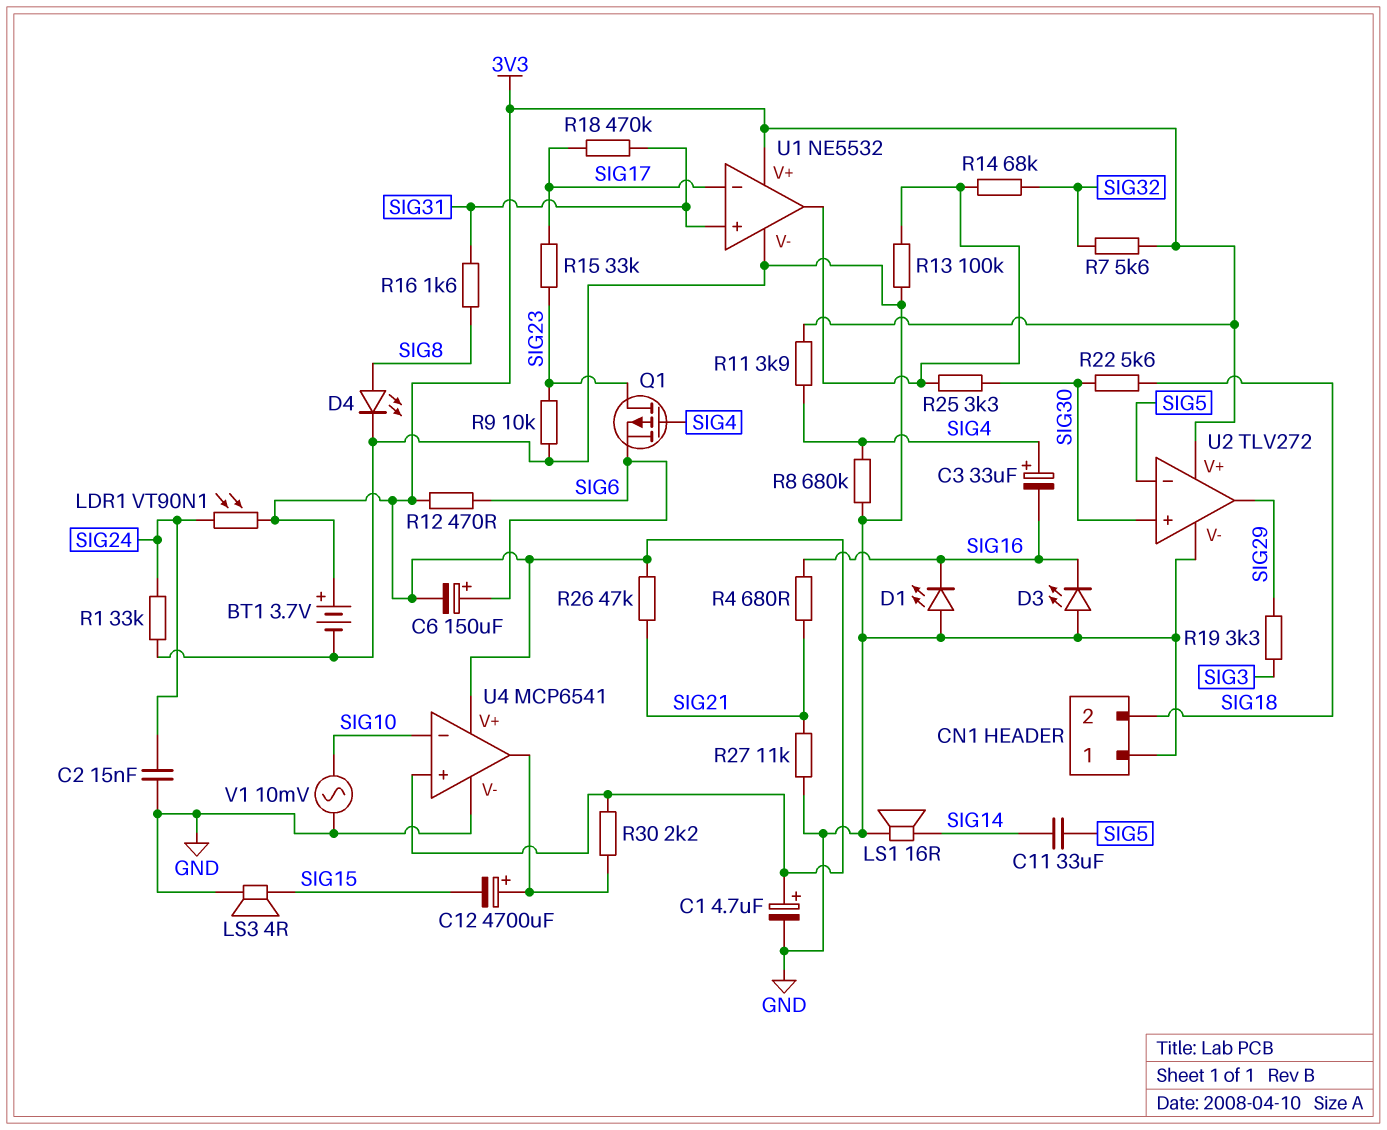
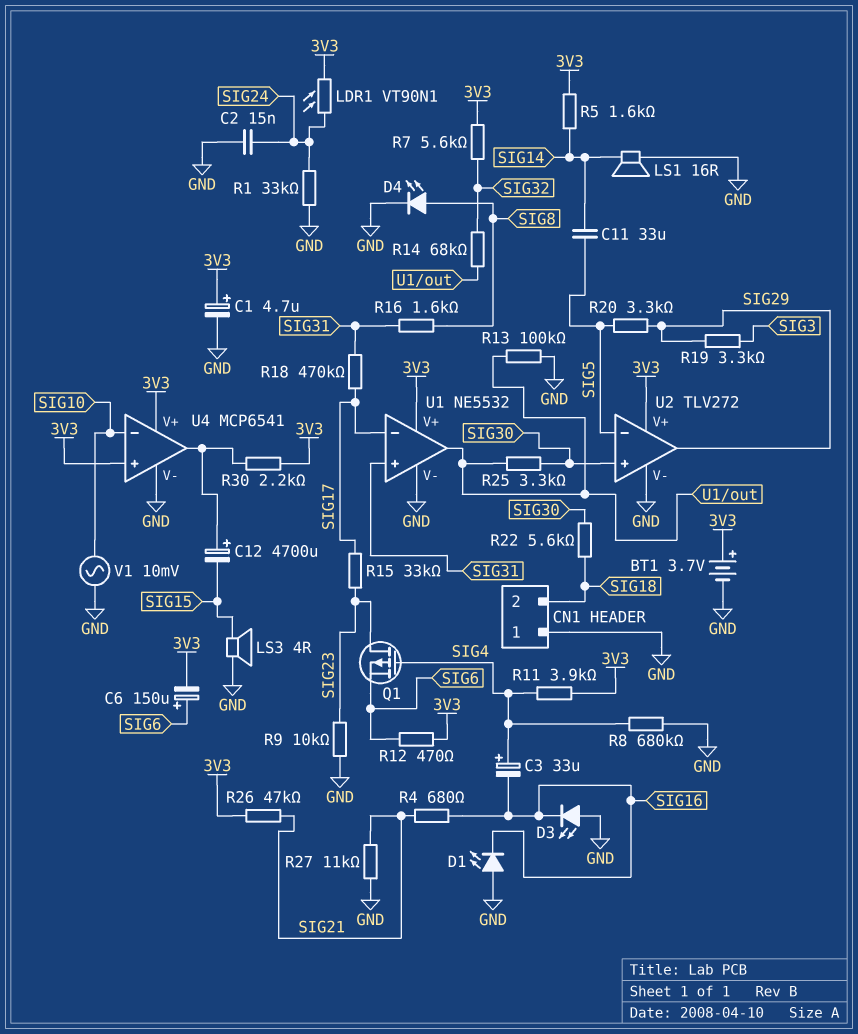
R5: none -> 1.6k (3V3, SIG14)
R20: none -> 3.3k (SIG5, SIG29)

